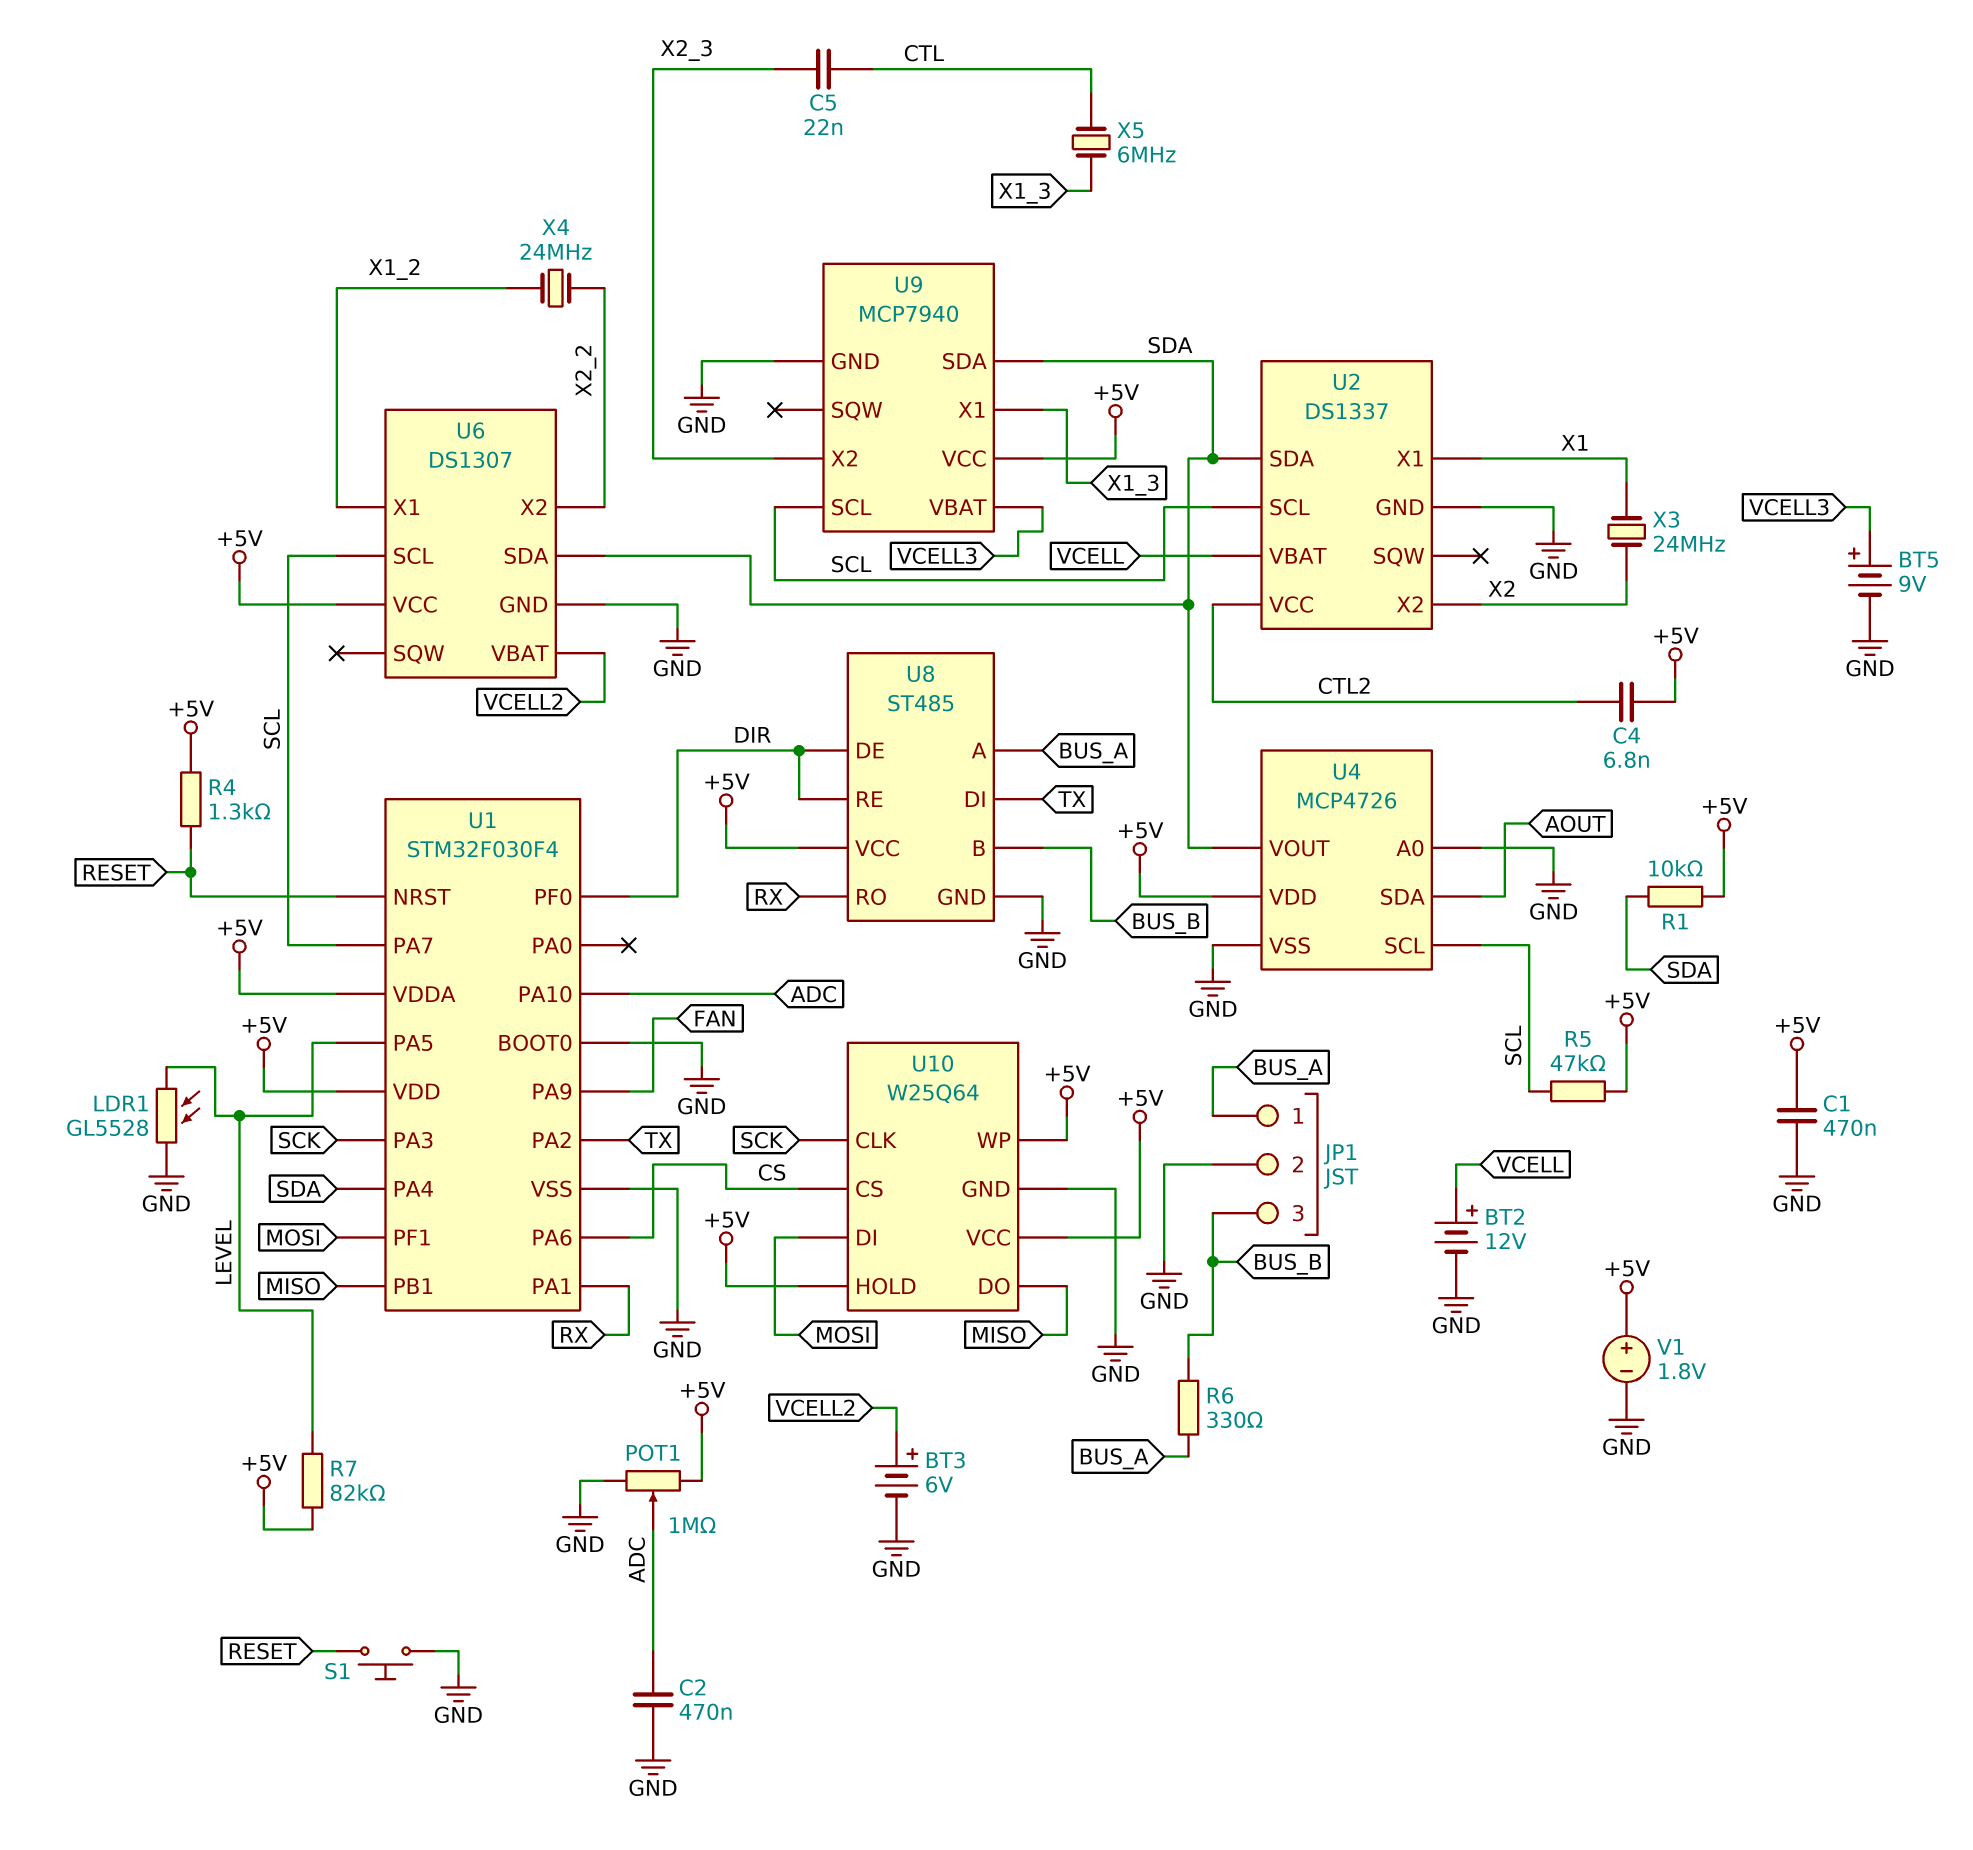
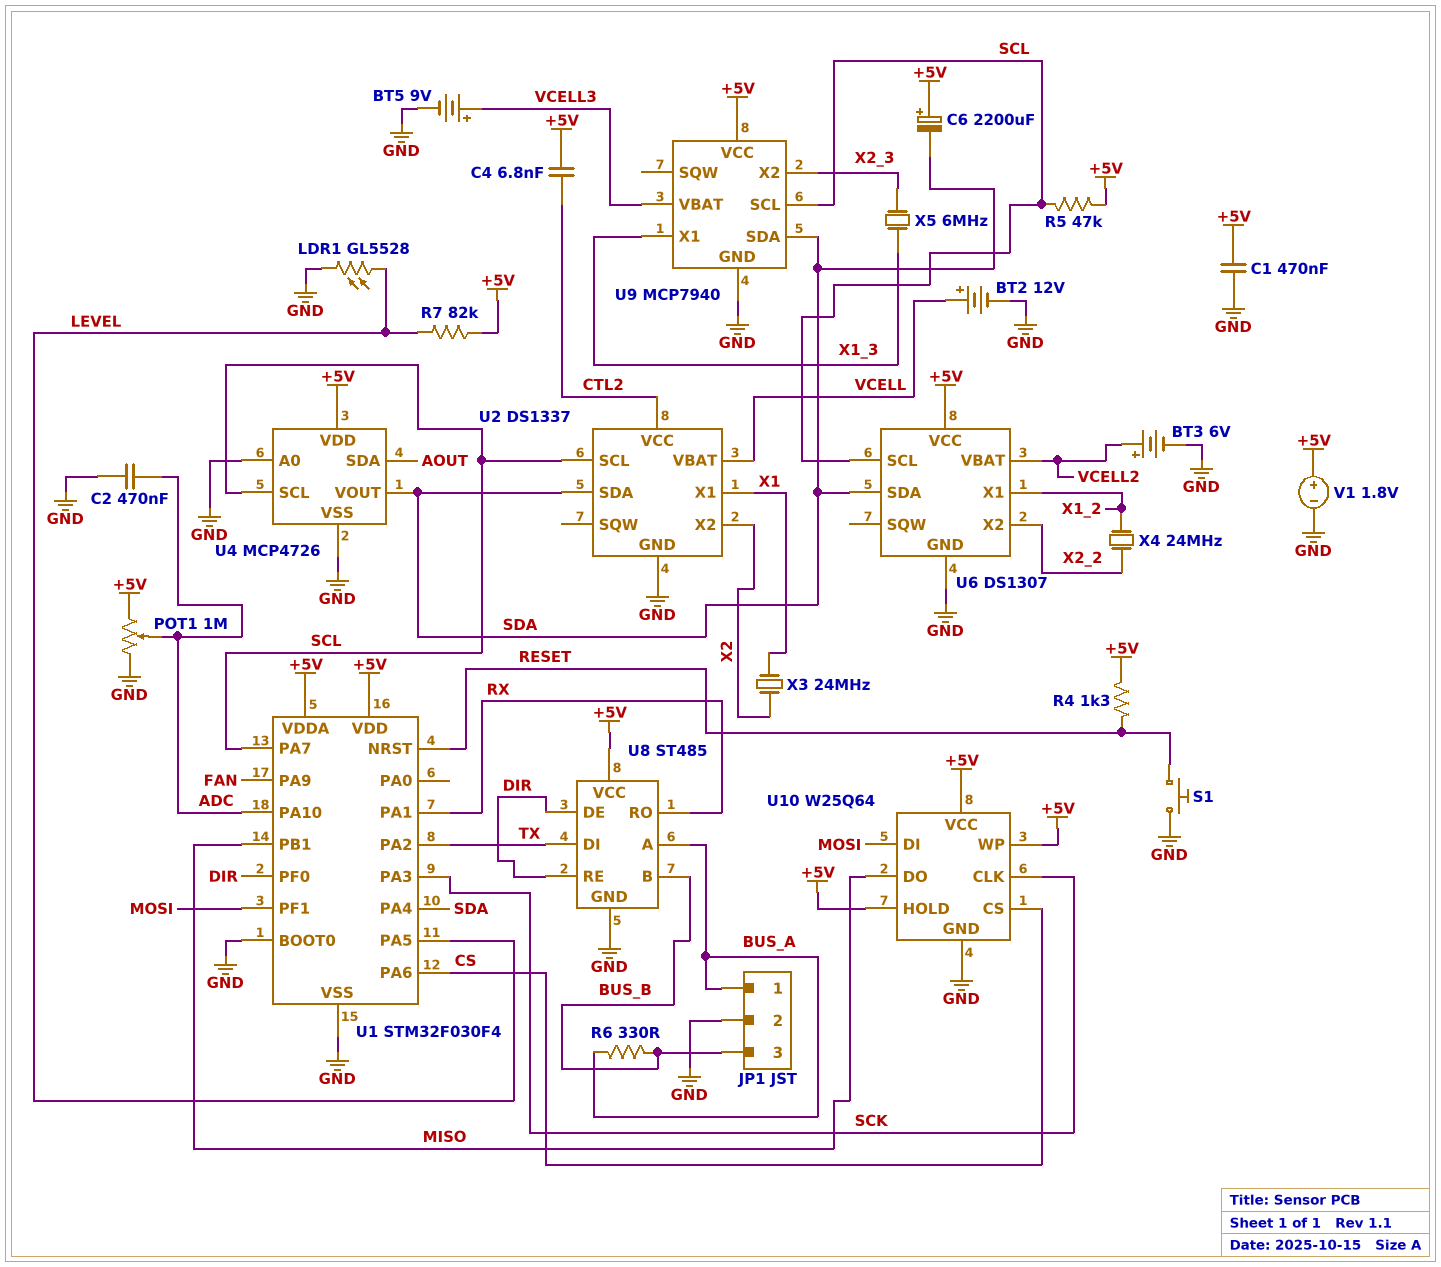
C5: 22nF (CTL, X2_3) -> none
C6: none -> 2200uF (plus +5V, minus SDA)
R1: 10k (+5V, SDA) -> none
X5: 6MHz (CTL, X1_3) -> 6MHz (X1_3, X2_3)

